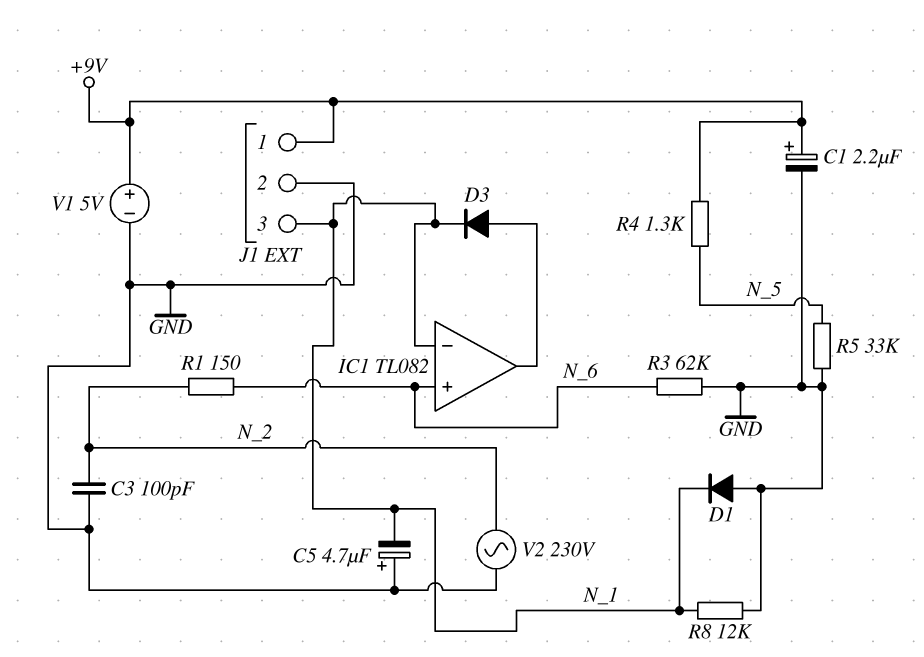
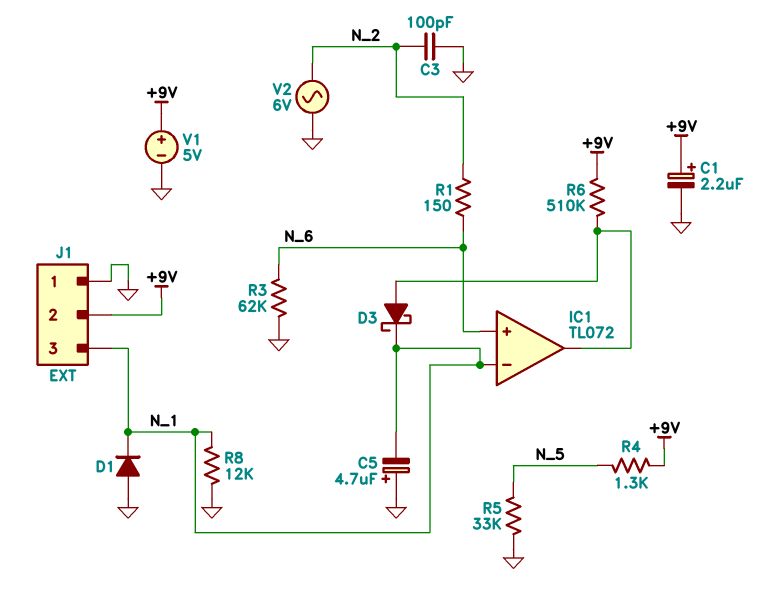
D3: diode (A IC1/out, K N_1) -> schottky (A IC1/out, K N_1)
IC1: TL082 -> TL072
J1 pin 1: +9V -> GND
J1 pin 2: GND -> +9V
R6: none -> 510k (+9V, IC1/out)
V2: AC 230V (GND, N_2) -> AC 6V (GND, N_2)

